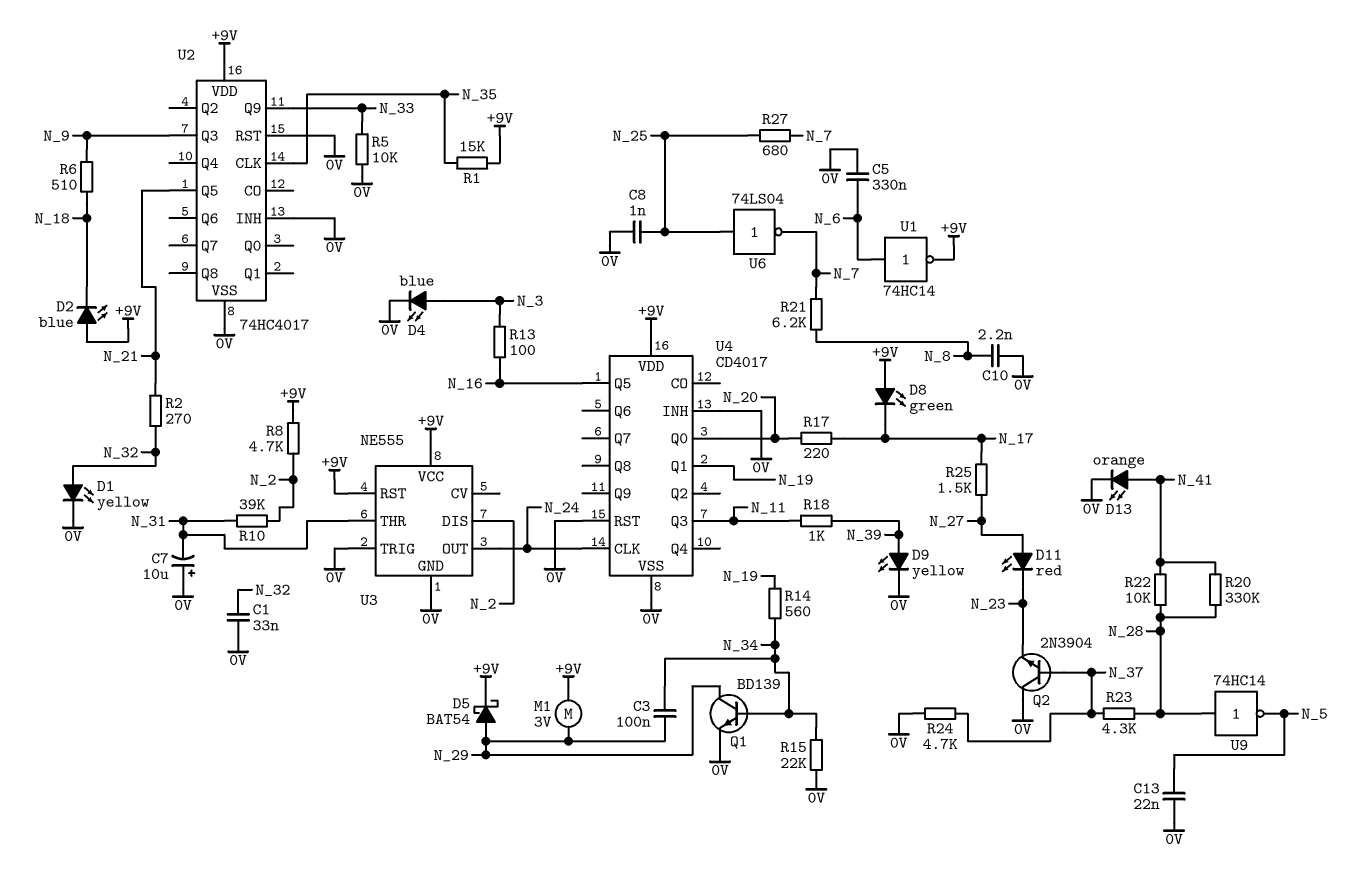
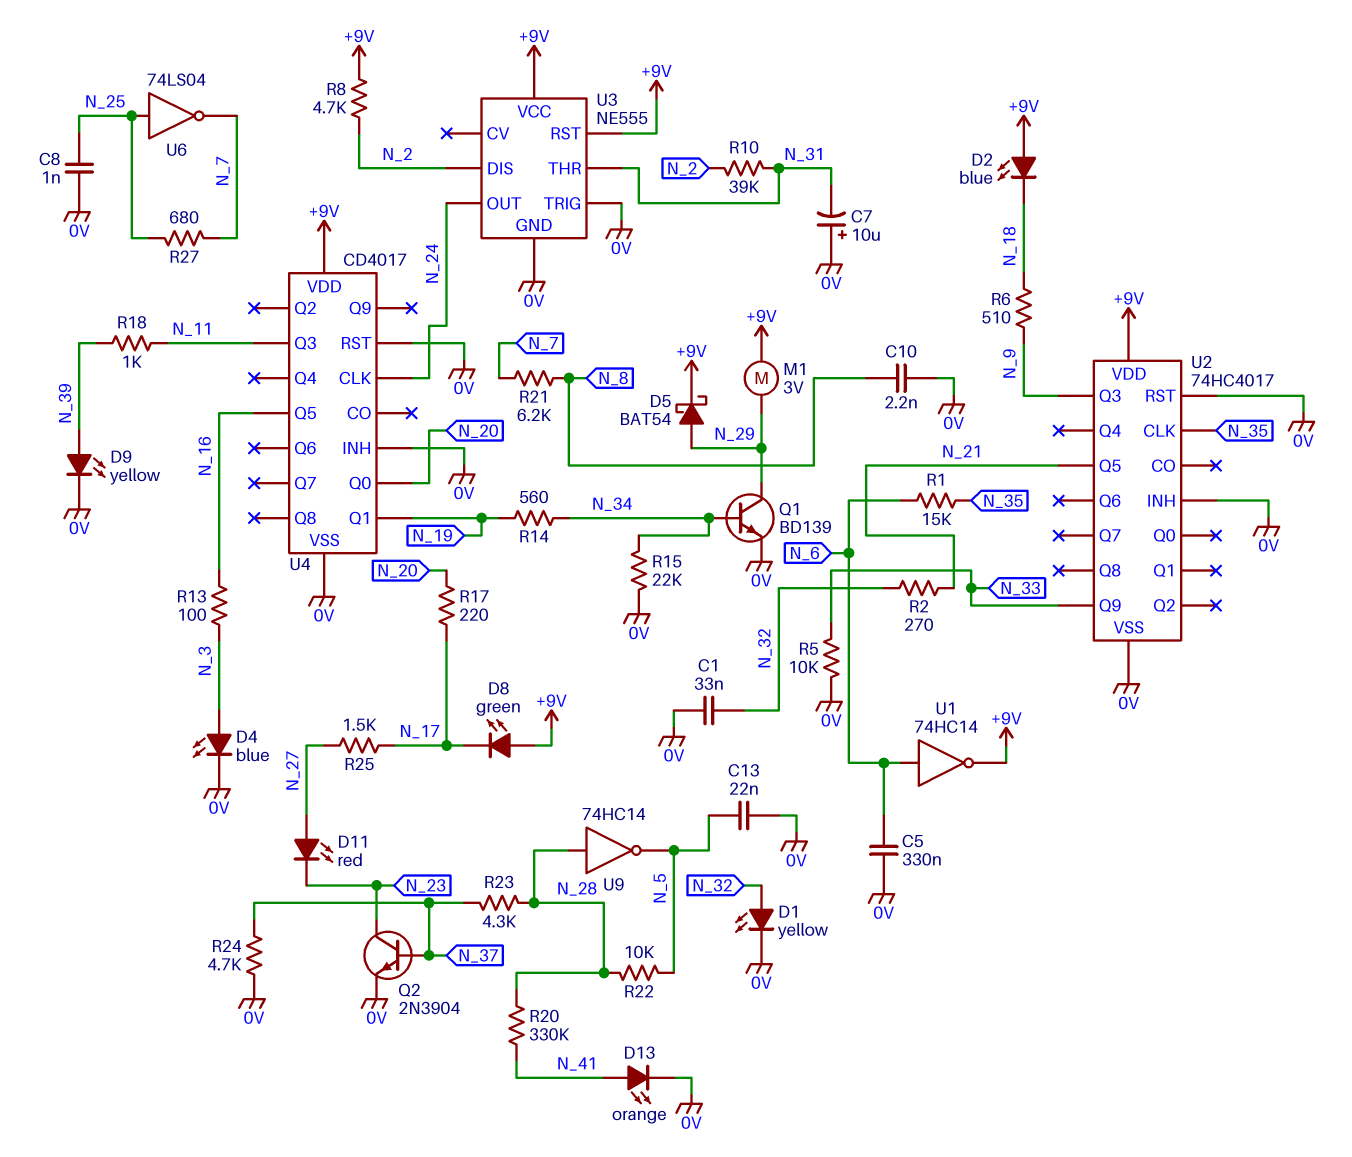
C3: 100nF (N_29, N_34) -> none
Q2: NPN 2N3904 (B N_37, C 0V, E N_23) -> NPN 2N3904 (B N_37, C N_23, E 0V)
R1: 15k (+9V, N_35) -> 15k (N_6, N_35)
R22: 10k (N_28, N_41) -> 10k (N_5, N_28)

